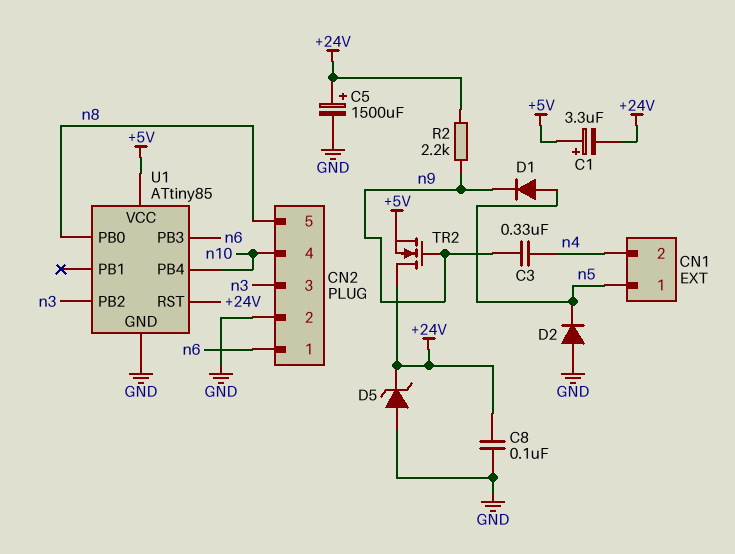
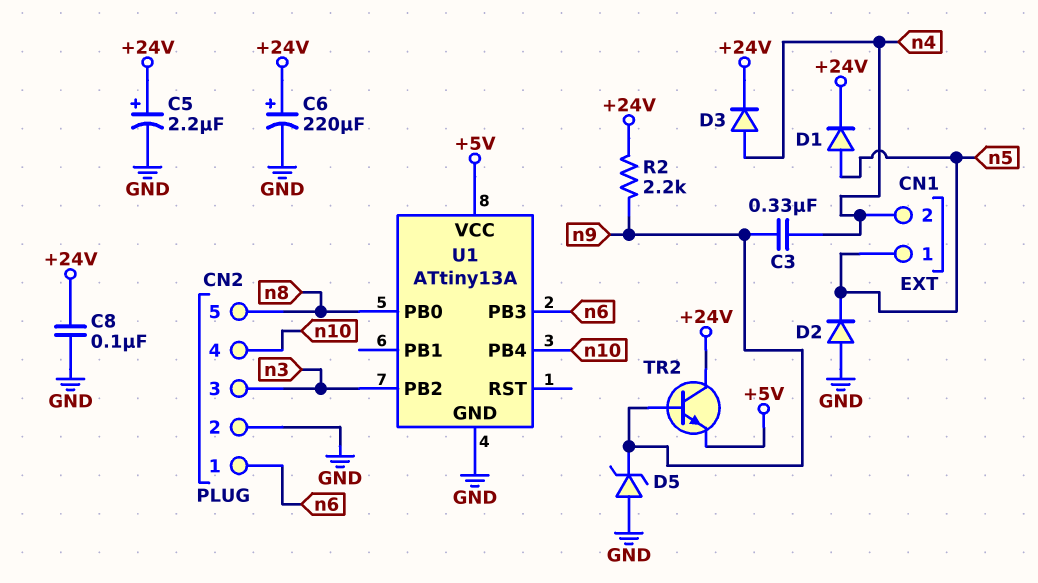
C1: 3.3uF (plus +5V, minus +24V) -> none
C5: 1500uF (plus +24V, minus GND) -> 2.2uF (plus +24V, minus GND)
C6: none -> 220uF (plus +24V, minus GND)
D1: diode (A n5, K n9) -> diode (A n5, K +24V)
D3: none -> diode (A n4, K +24V)
D5: zener (A GND, K +24V) -> zener (A GND, K n9)
TR2: NMOS (G n9, D +24V, S +5V) -> NPN (B n9, C +24V, E +5V)
U1: ATtiny85 -> ATtiny13A
U1 pin RST: +24V -> none

